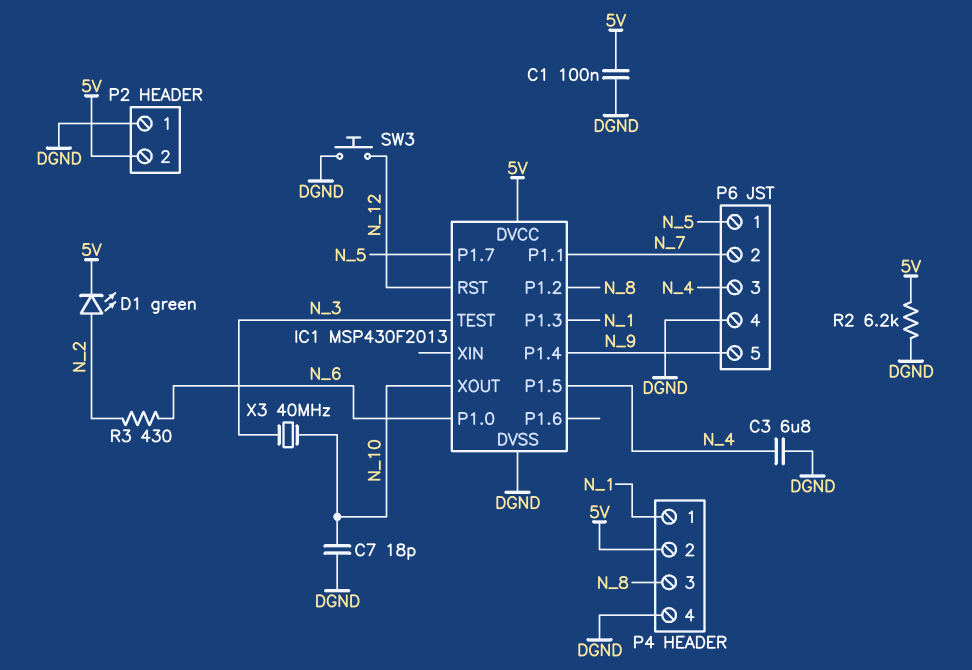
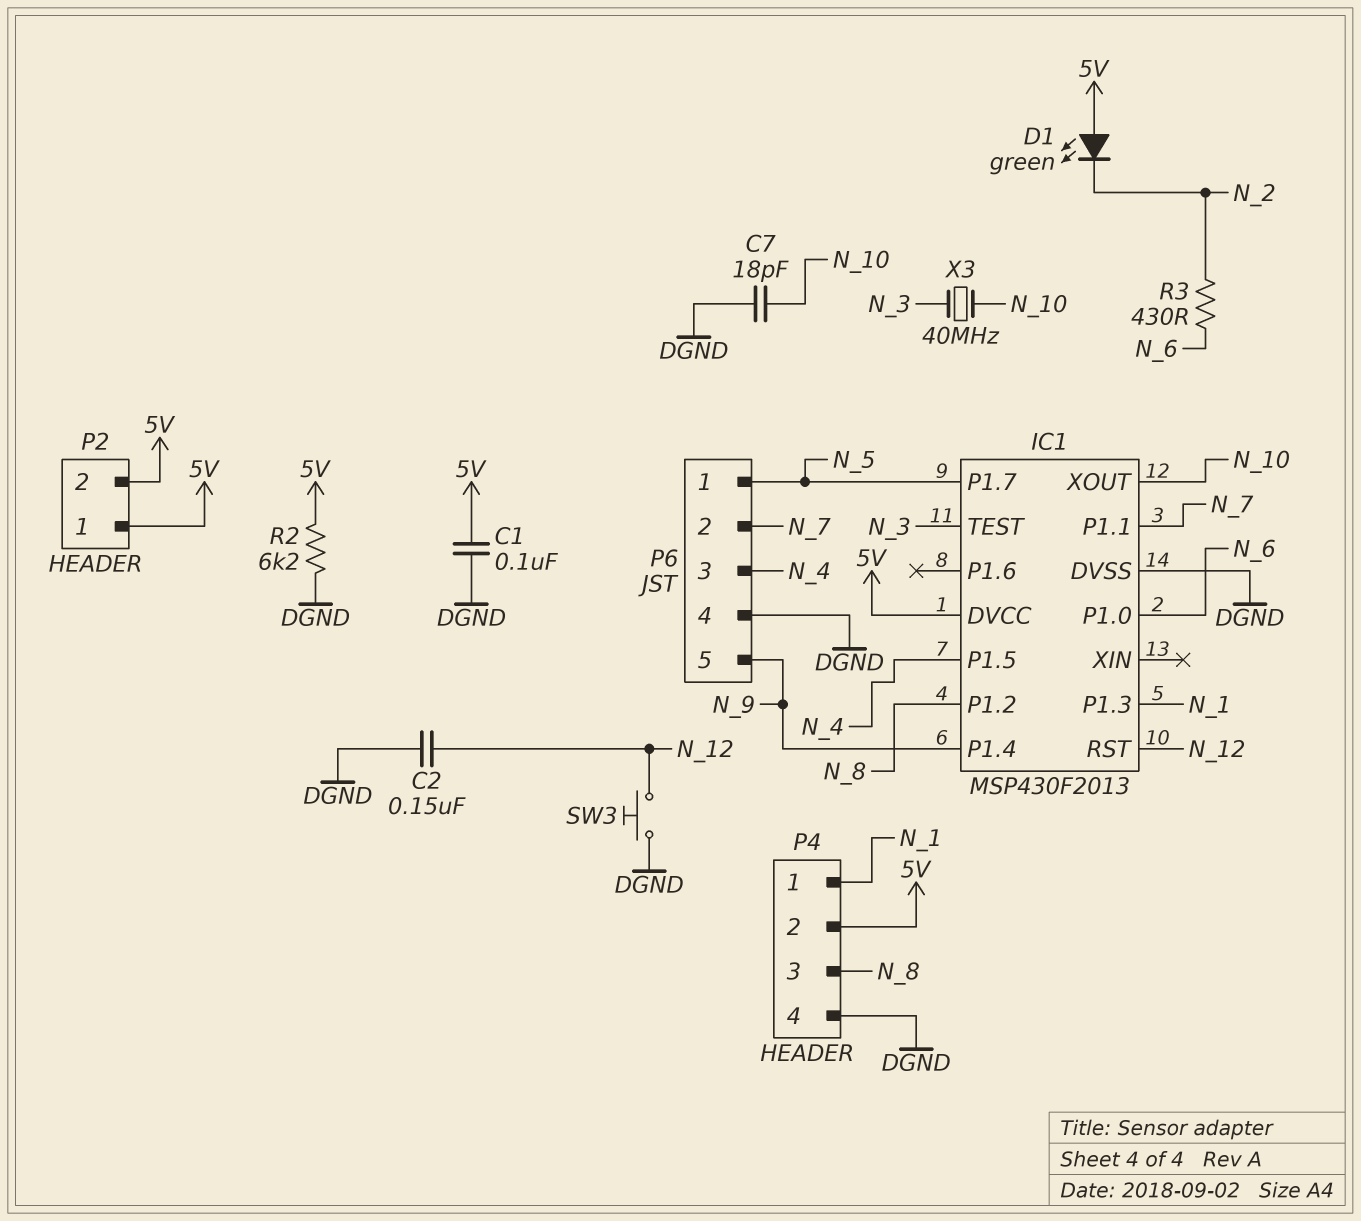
C2: none -> 150nF (DGND, N_12)
C3: 6.8uF (DGND, N_4) -> none
D1: LED green (A N_2, K 5V) -> LED green (A 5V, K N_2)
P2 pin 1: DGND -> 5V

